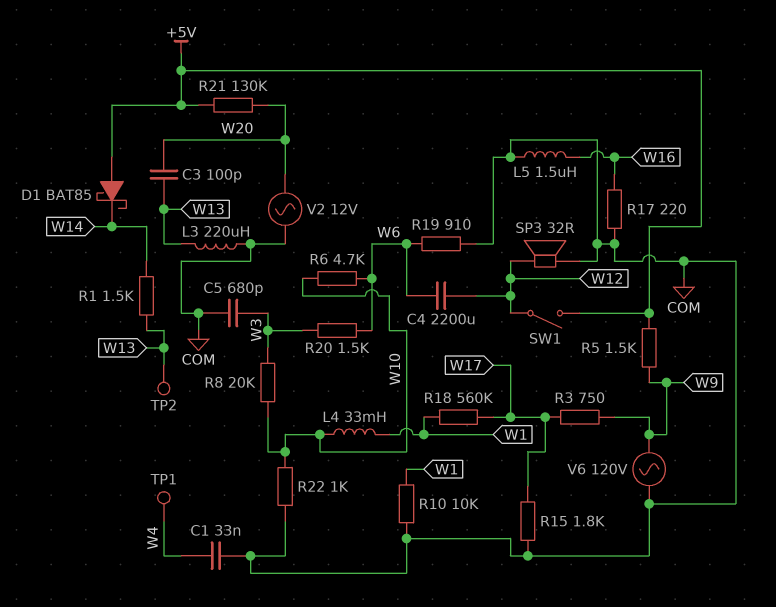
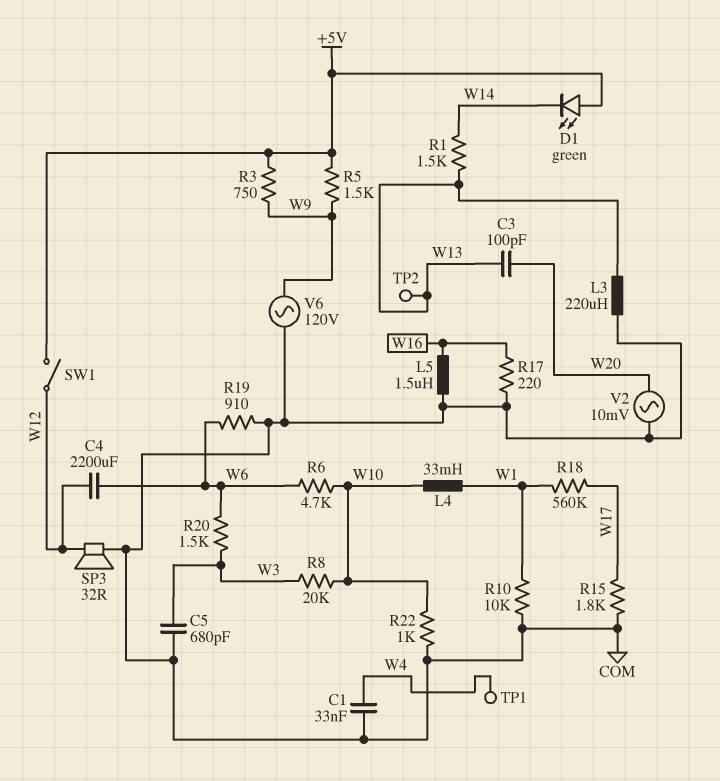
D1: schottky BAT85 (A +5V, K W14) -> LED green (A +5V, K W14)
R3: 750 (W9, W17) -> 750 (+5V, W9)
R21: 130k (+5V, W20) -> none
V2: AC 12V (COM, W20) -> AC 10mV (COM, W20)

